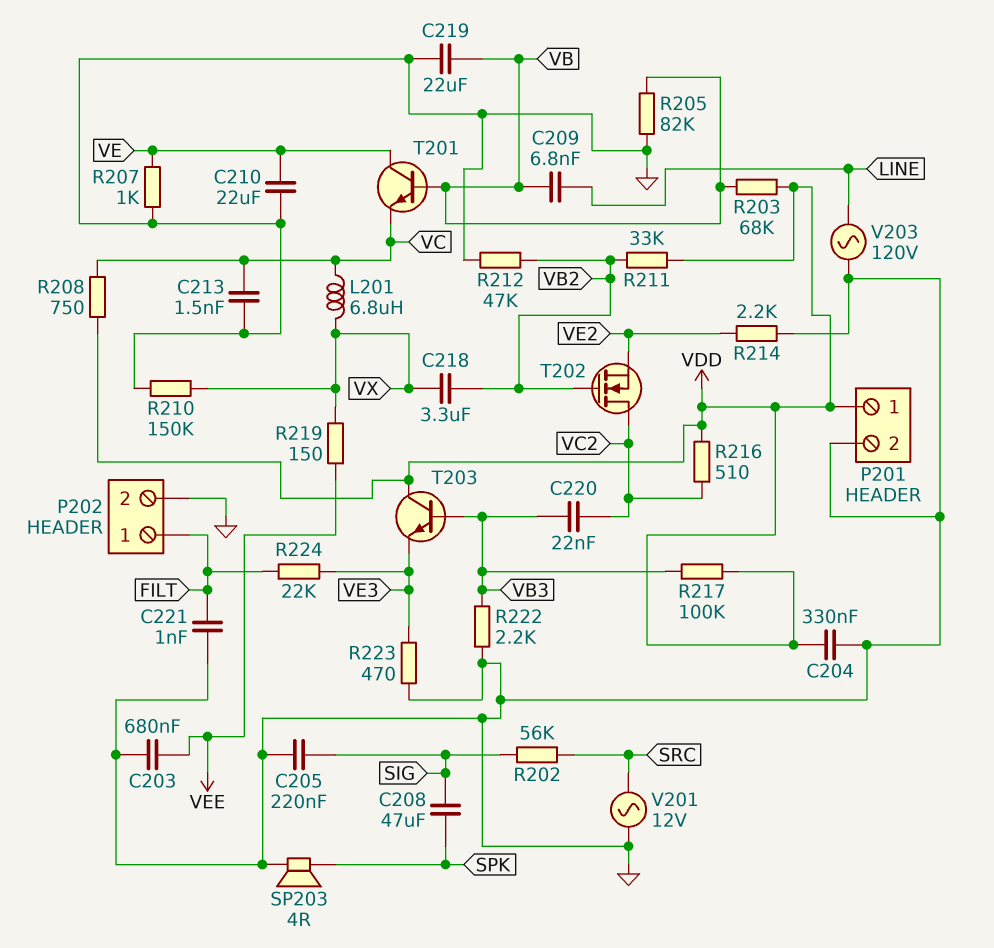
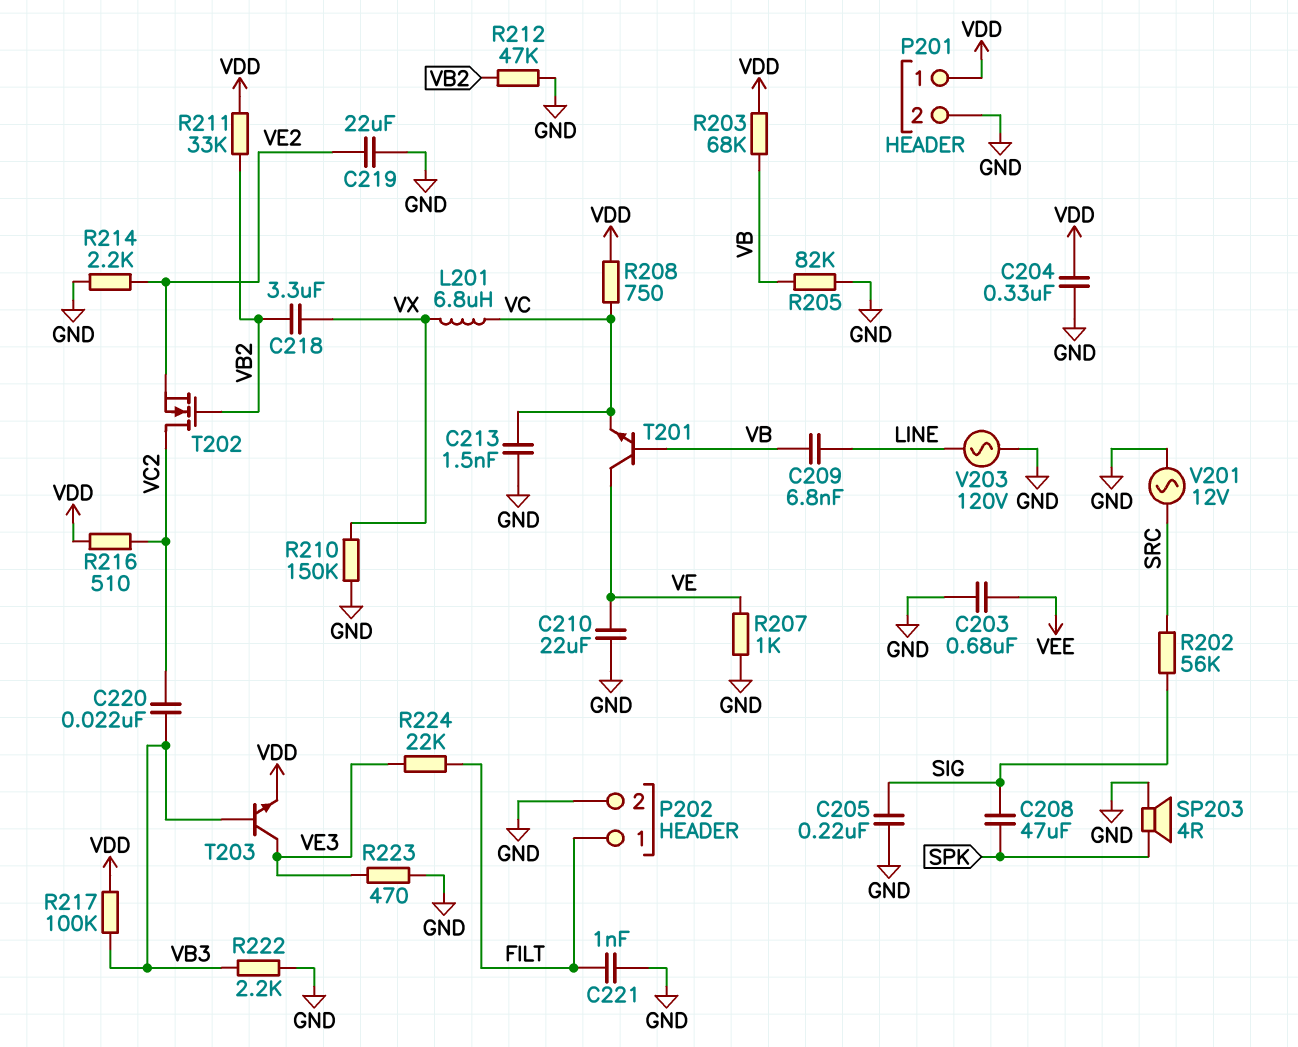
C219: 22uF (GND, VB) -> 22uF (GND, VE2)
R219: 150 (VEE, VX) -> none
T203: NPN (B VB3, C VDD, E VE3) -> NPN (B VB3, C VE3, E VDD)

